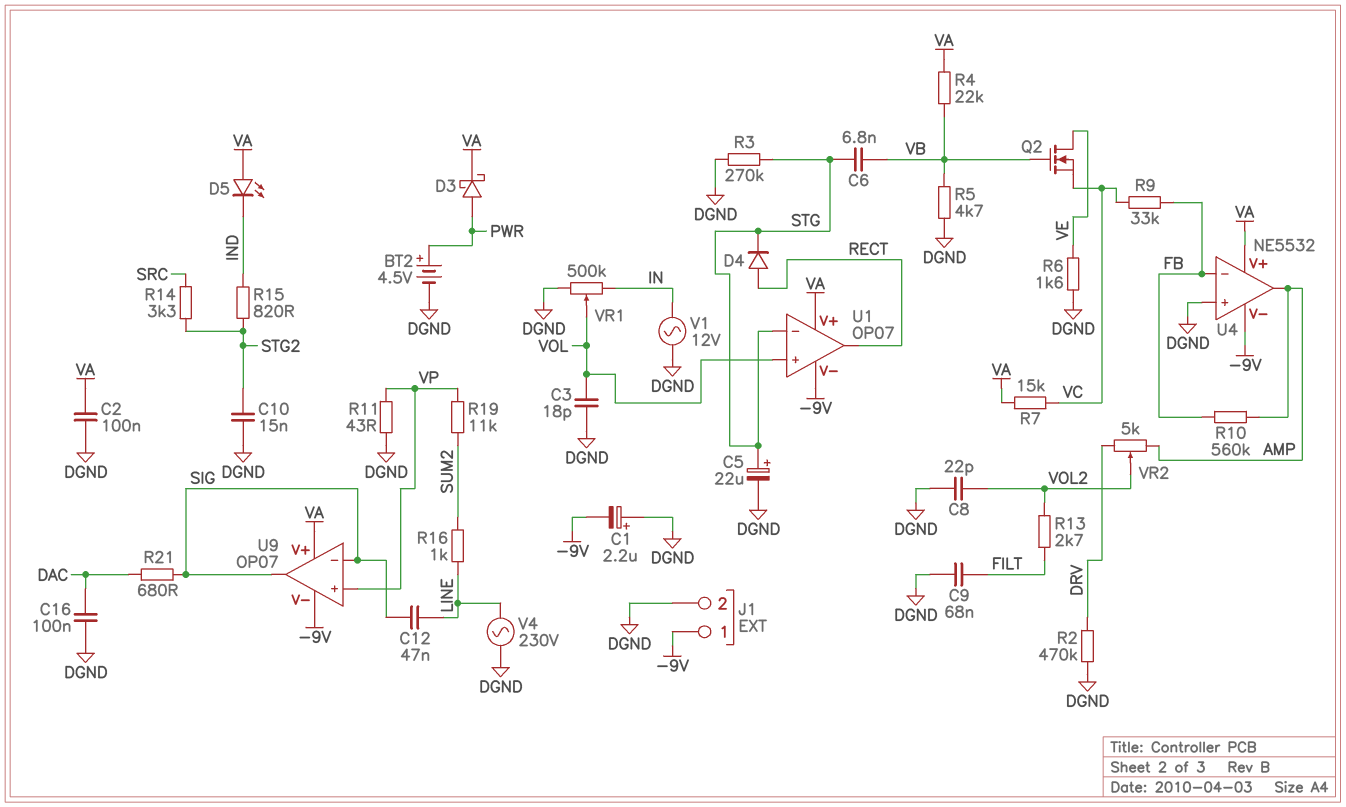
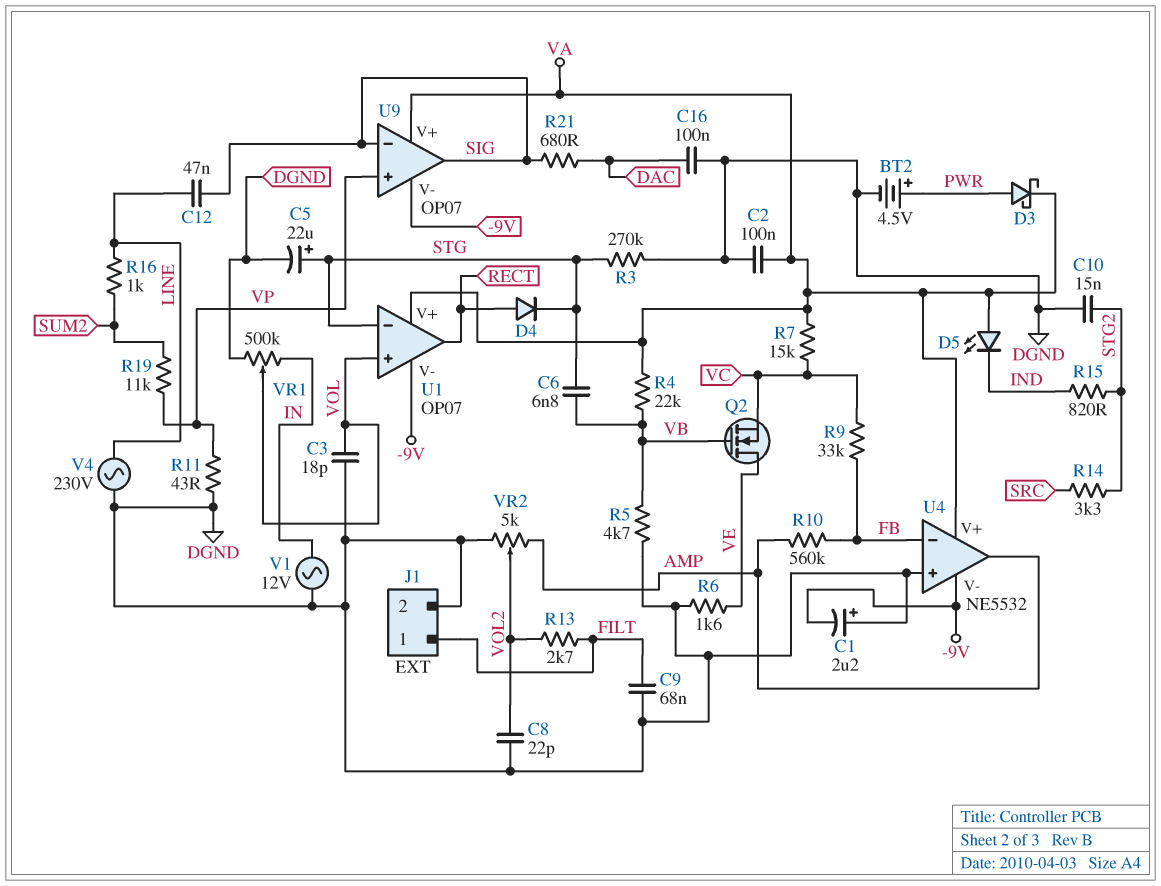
J1 pin 1: -9V -> FILT
R2: 470k (DGND, DRV) -> none
VR2: 5k (AMP, DRV, wiper VOL2) -> 5k (AMP, DGND, wiper VOL2)

